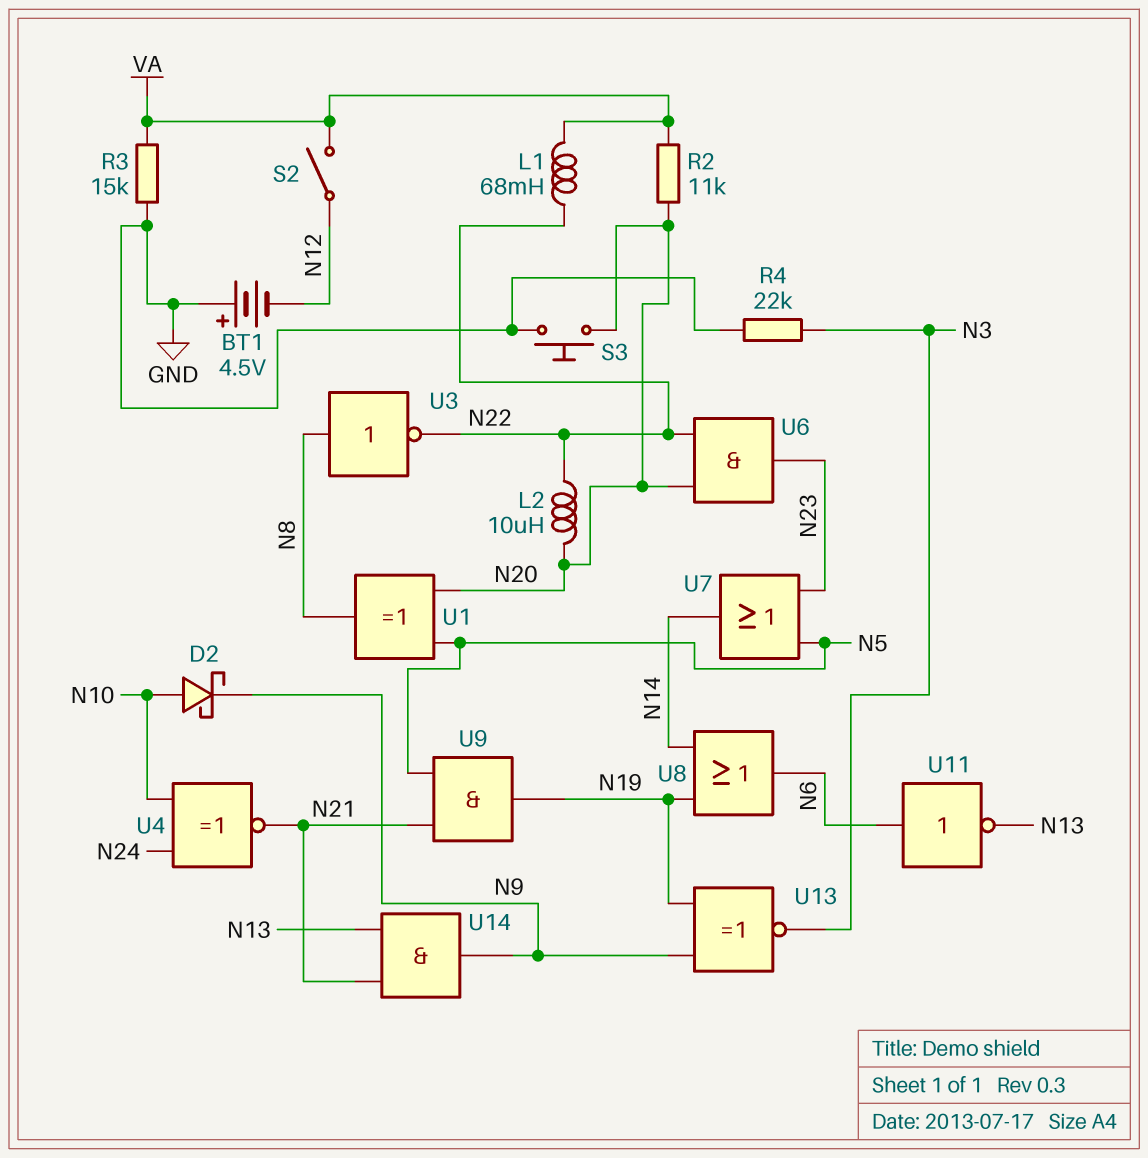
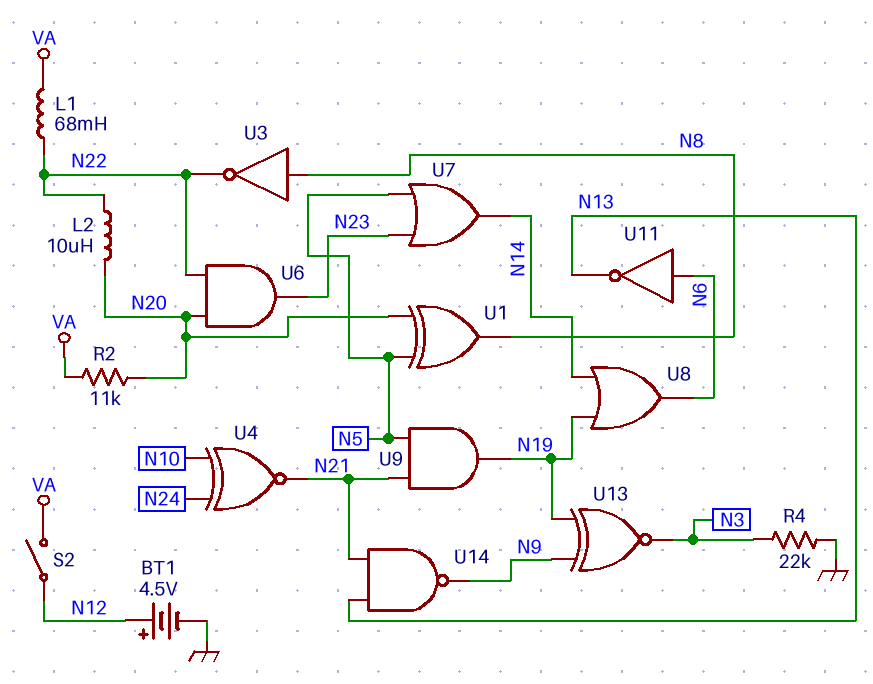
BT1: 4.5V (plus GND, minus N12) -> 4.5V (plus N12, minus GND)
D2: schottky (A N10, K N9) -> none
R3: 15k (GND, VA) -> none
S3: button (GND, N20) -> none
U14: AND (in N13, in N21, out N9) -> NAND (in N13, in N21, out N9)

